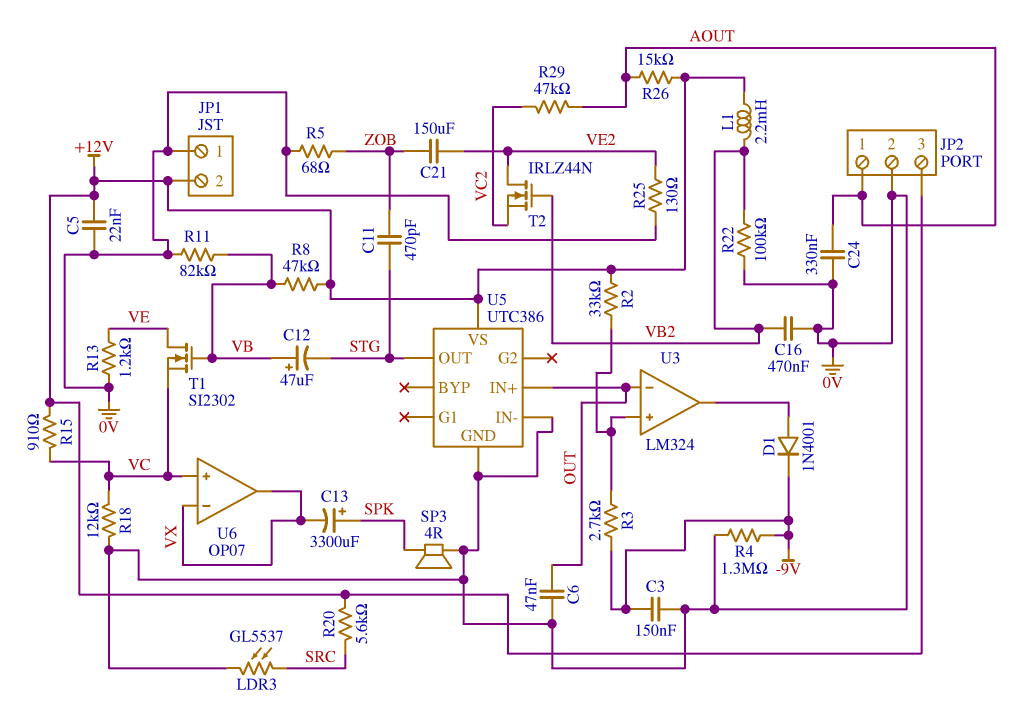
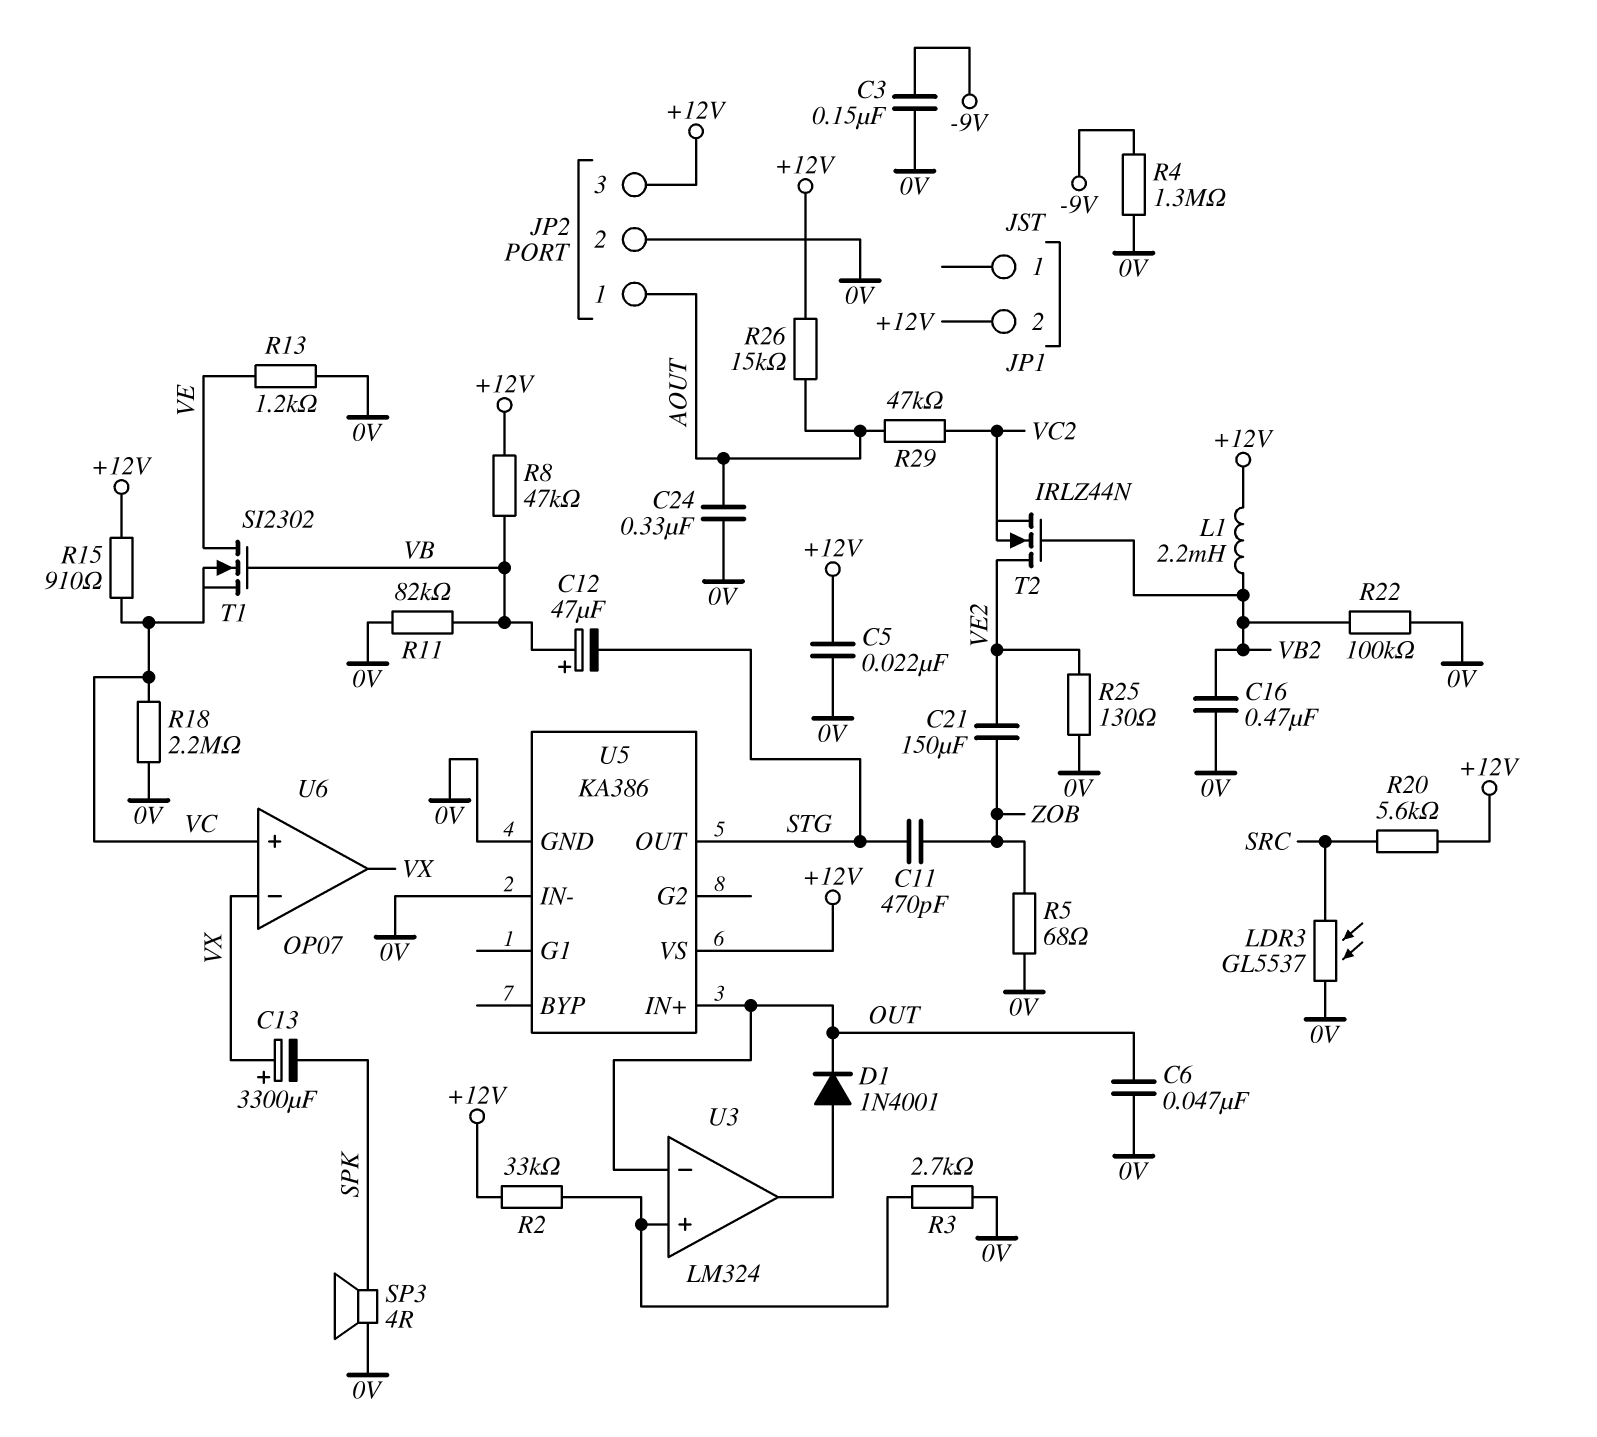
C13: 3300uF (plus SPK, minus VX) -> 3300uF (plus VX, minus SPK)
D1: diode 1N4001 (A U3/out, K -9V) -> diode 1N4001 (A U3/out, K OUT)
JP1 pin 1: 0V -> none
R3: 2.7k (-9V, U3/in+) -> 2.7k (0V, U3/in+)
R18: 12k (0V, VC) -> 2.2M (0V, VC)
U5: UTC386 -> KA386

